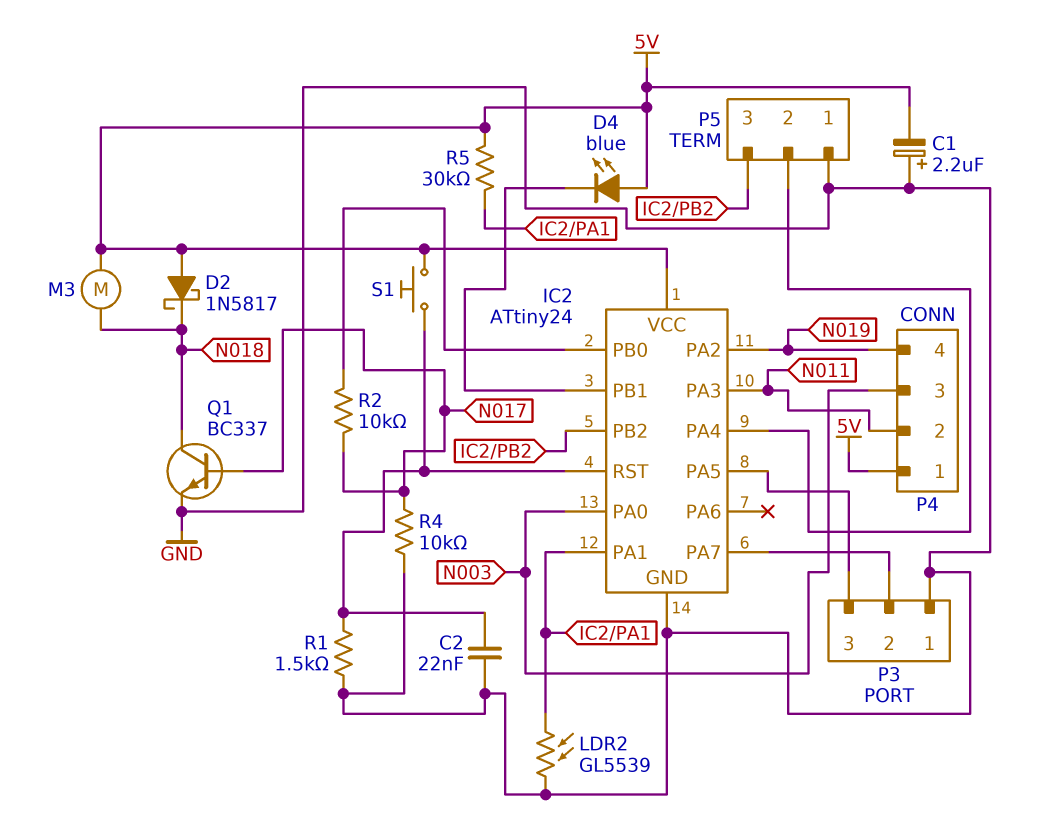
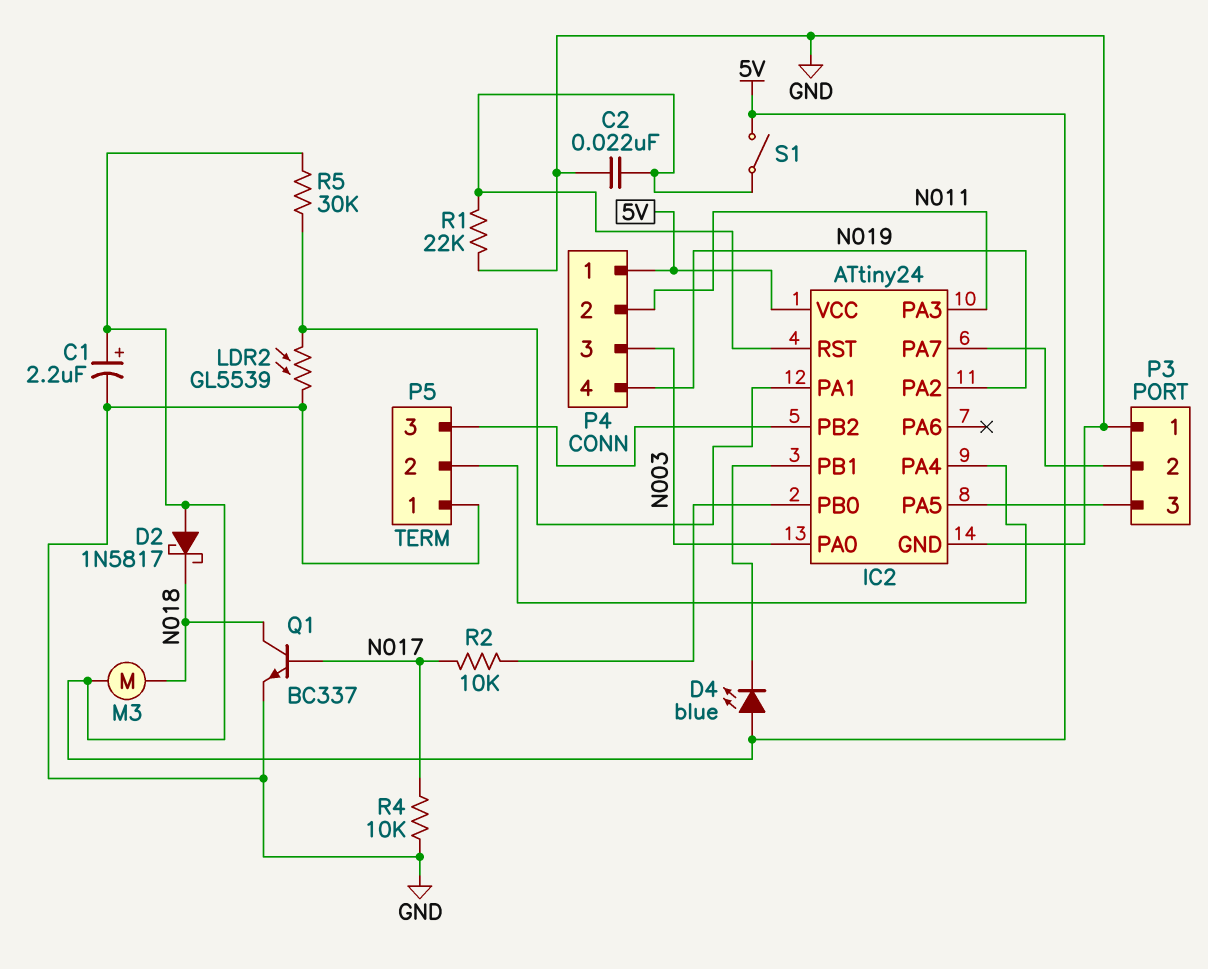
C1: 2.2uF (plus GND, minus 5V) -> 2.2uF (plus 5V, minus GND)
R1: 1.5k (GND, IC2/RST) -> 22k (GND, IC2/RST)
S1: button (5V, IC2/RST) -> switch (5V, IC2/RST)

